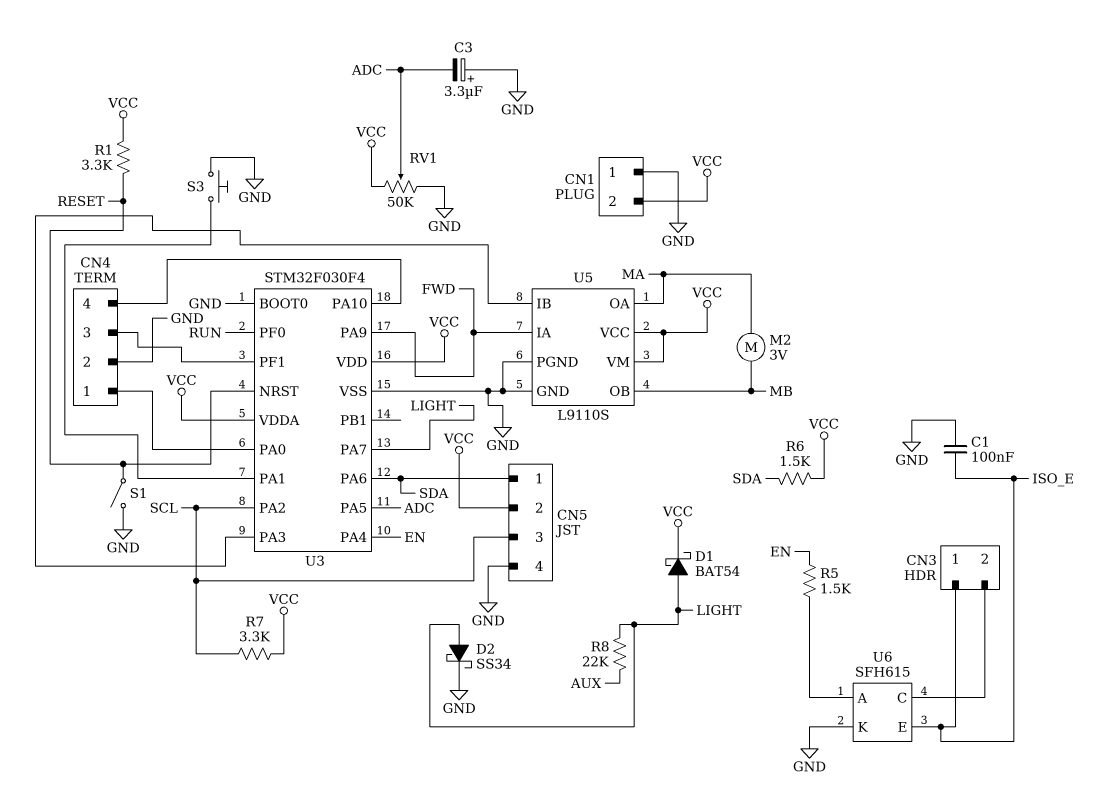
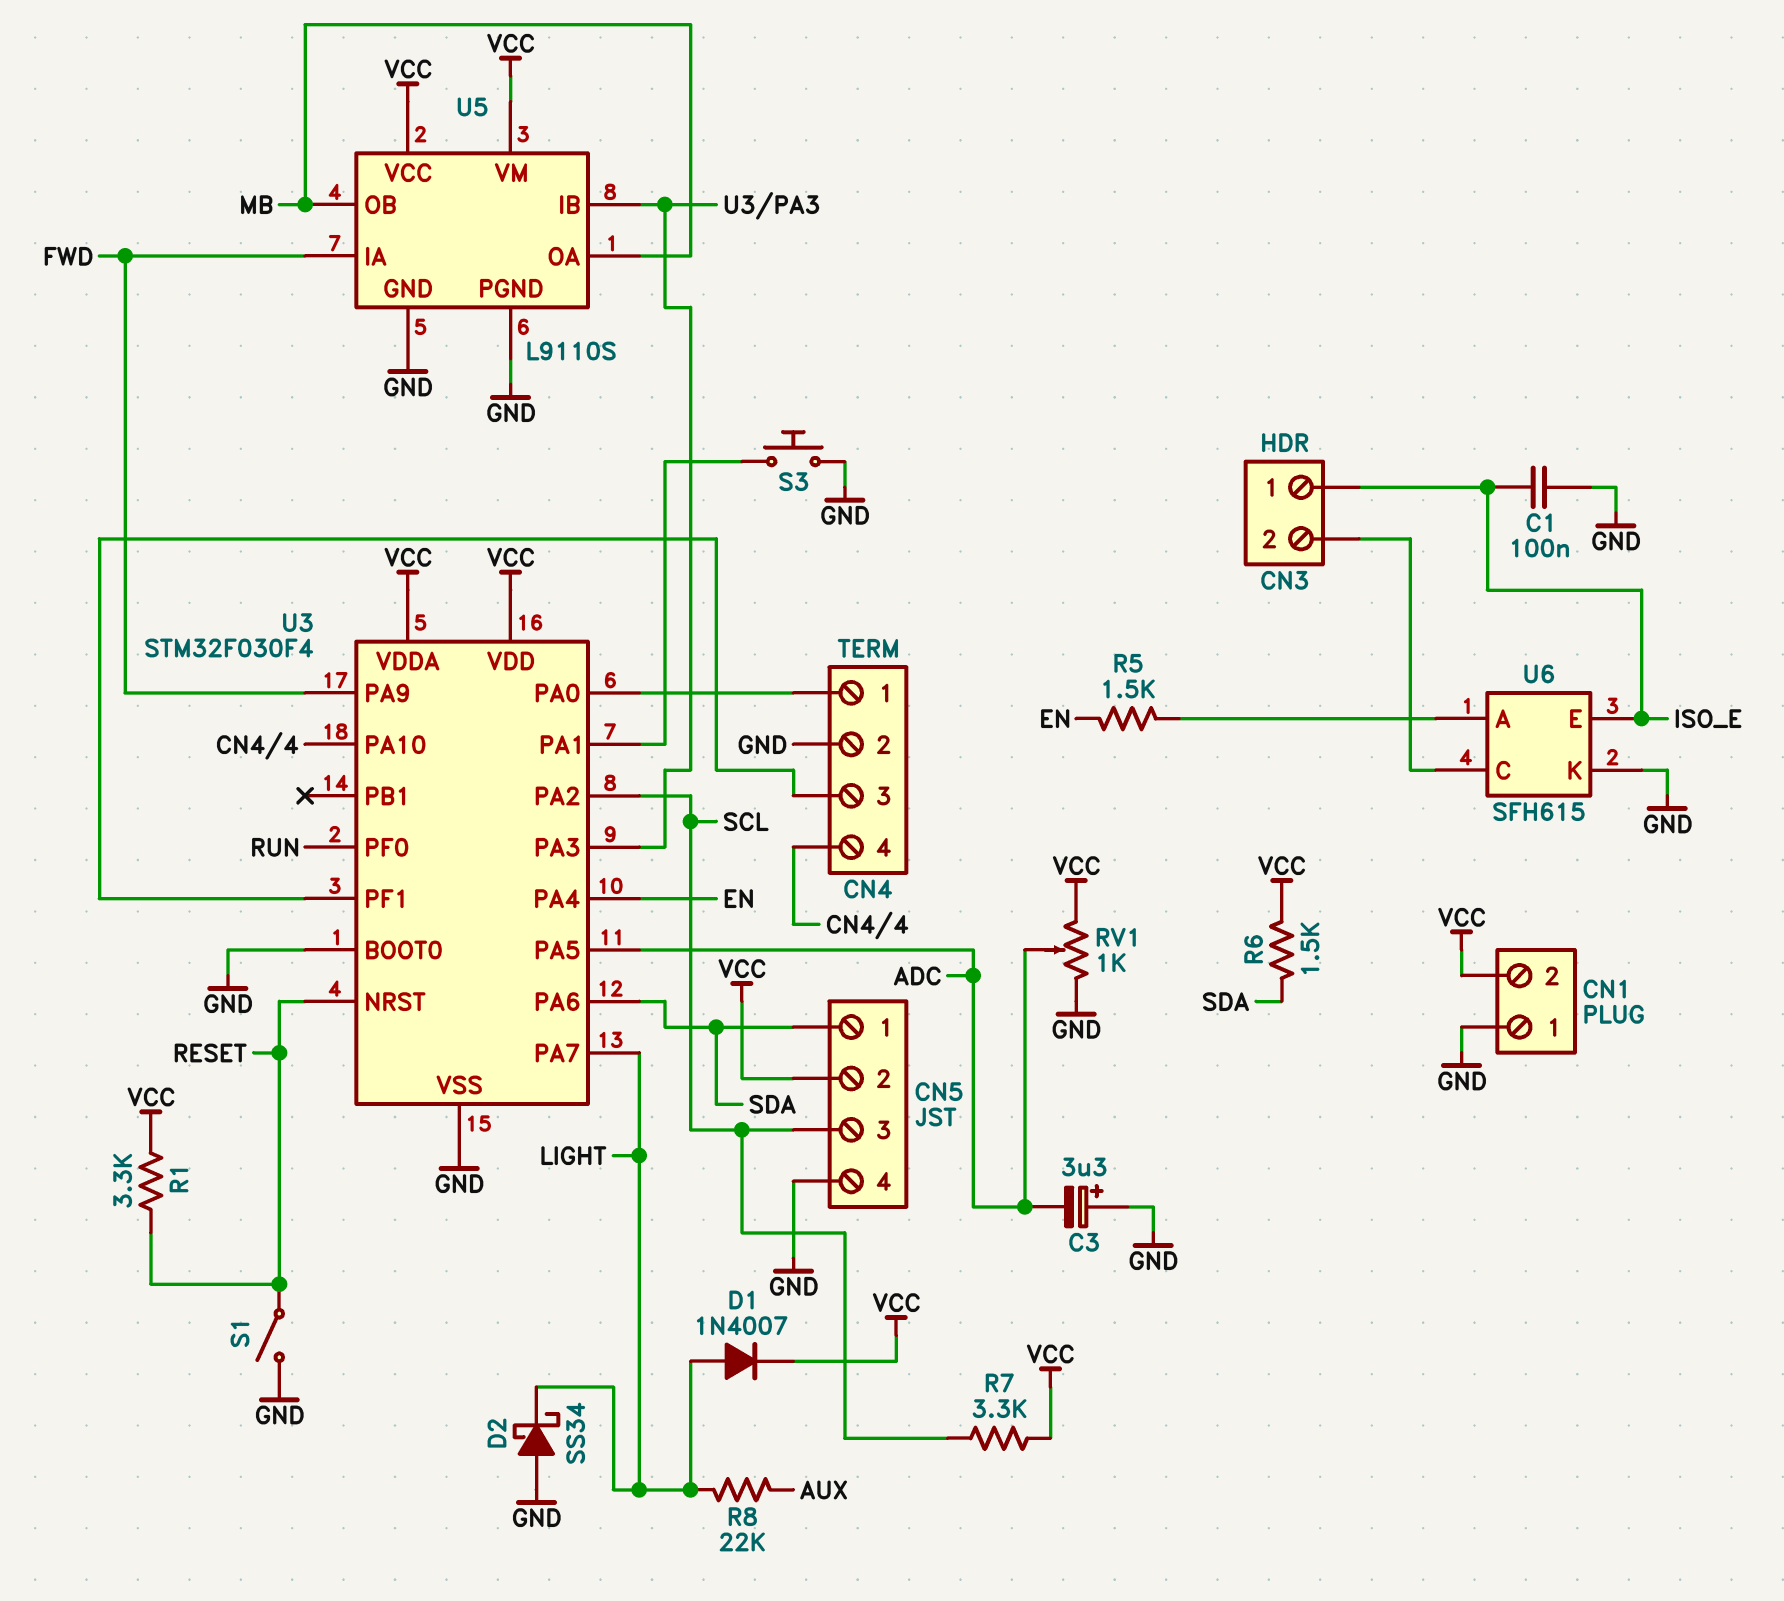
D1: schottky BAT54 (A LIGHT, K VCC) -> diode 1N4007 (A LIGHT, K VCC)
D2: schottky SS34 (A LIGHT, K GND) -> schottky SS34 (A GND, K LIGHT)
M2: motor 3V (MA, MB) -> none
RV1: 50k (GND, VCC, wiper ADC) -> 1k (GND, VCC, wiper ADC)
U5 pin OA: MA -> MB

